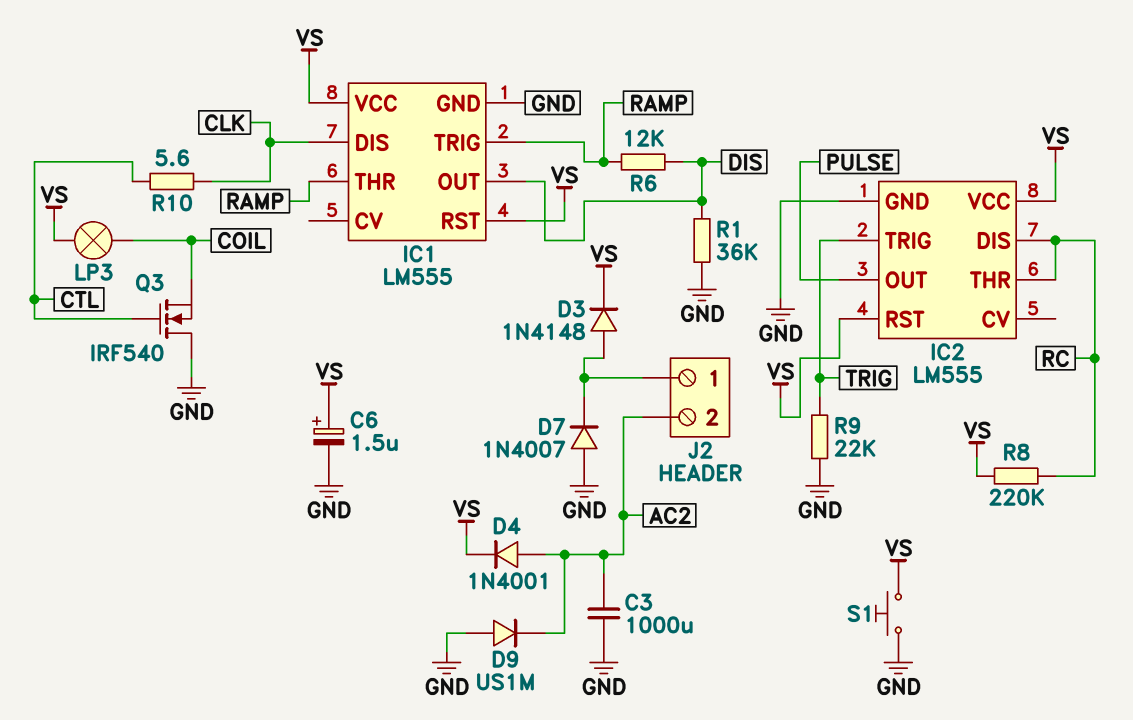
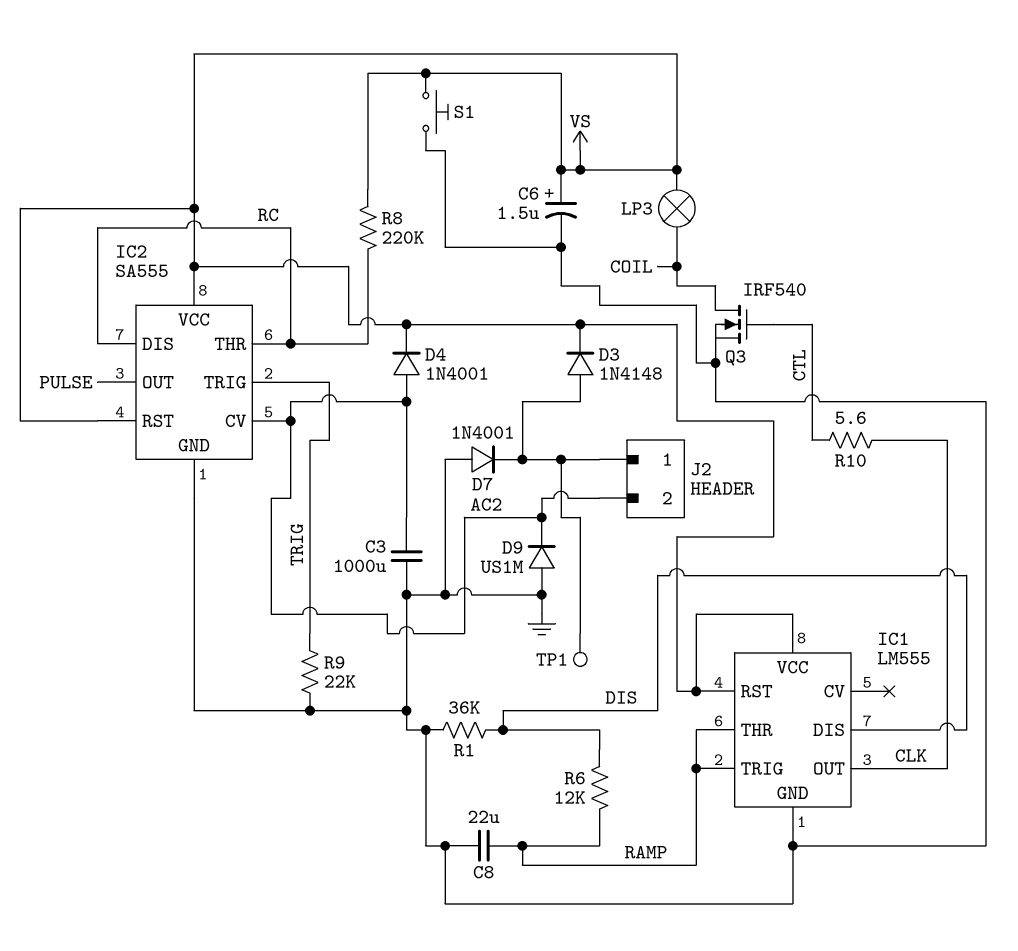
C8: none -> 22uF (GND, RAMP)
D7: diode 1N4007 (A GND, K J2/1) -> diode 1N4001 (A GND, K J2/1)
IC1 pin DIS: CLK -> DIS
IC1 pin OUT: DIS -> CLK
IC2: LM555 -> SA555
IC2 pin CV: none -> AC2
Q3: NMOS IRF540 (G CTL, D GND, S COIL) -> NMOS IRF540 (G CTL, D COIL, S GND)
TP1: none -> test point (J2/1)

